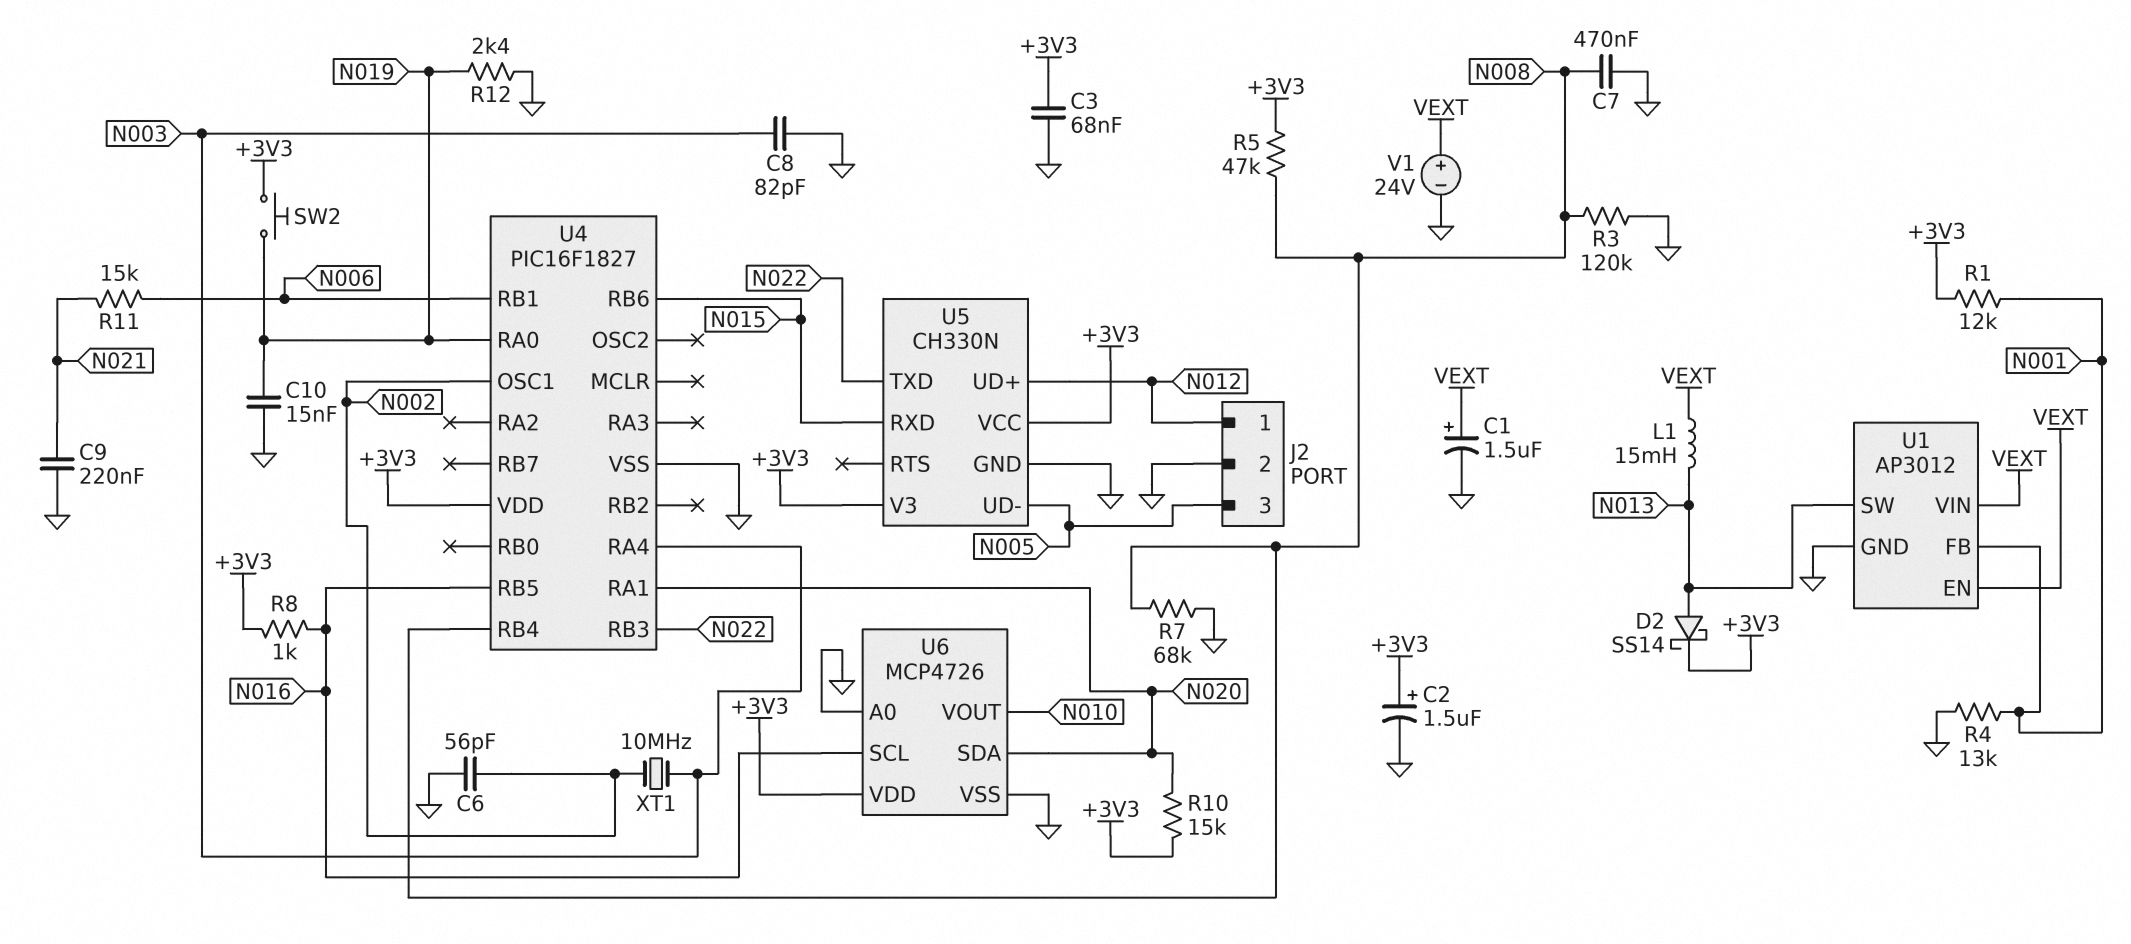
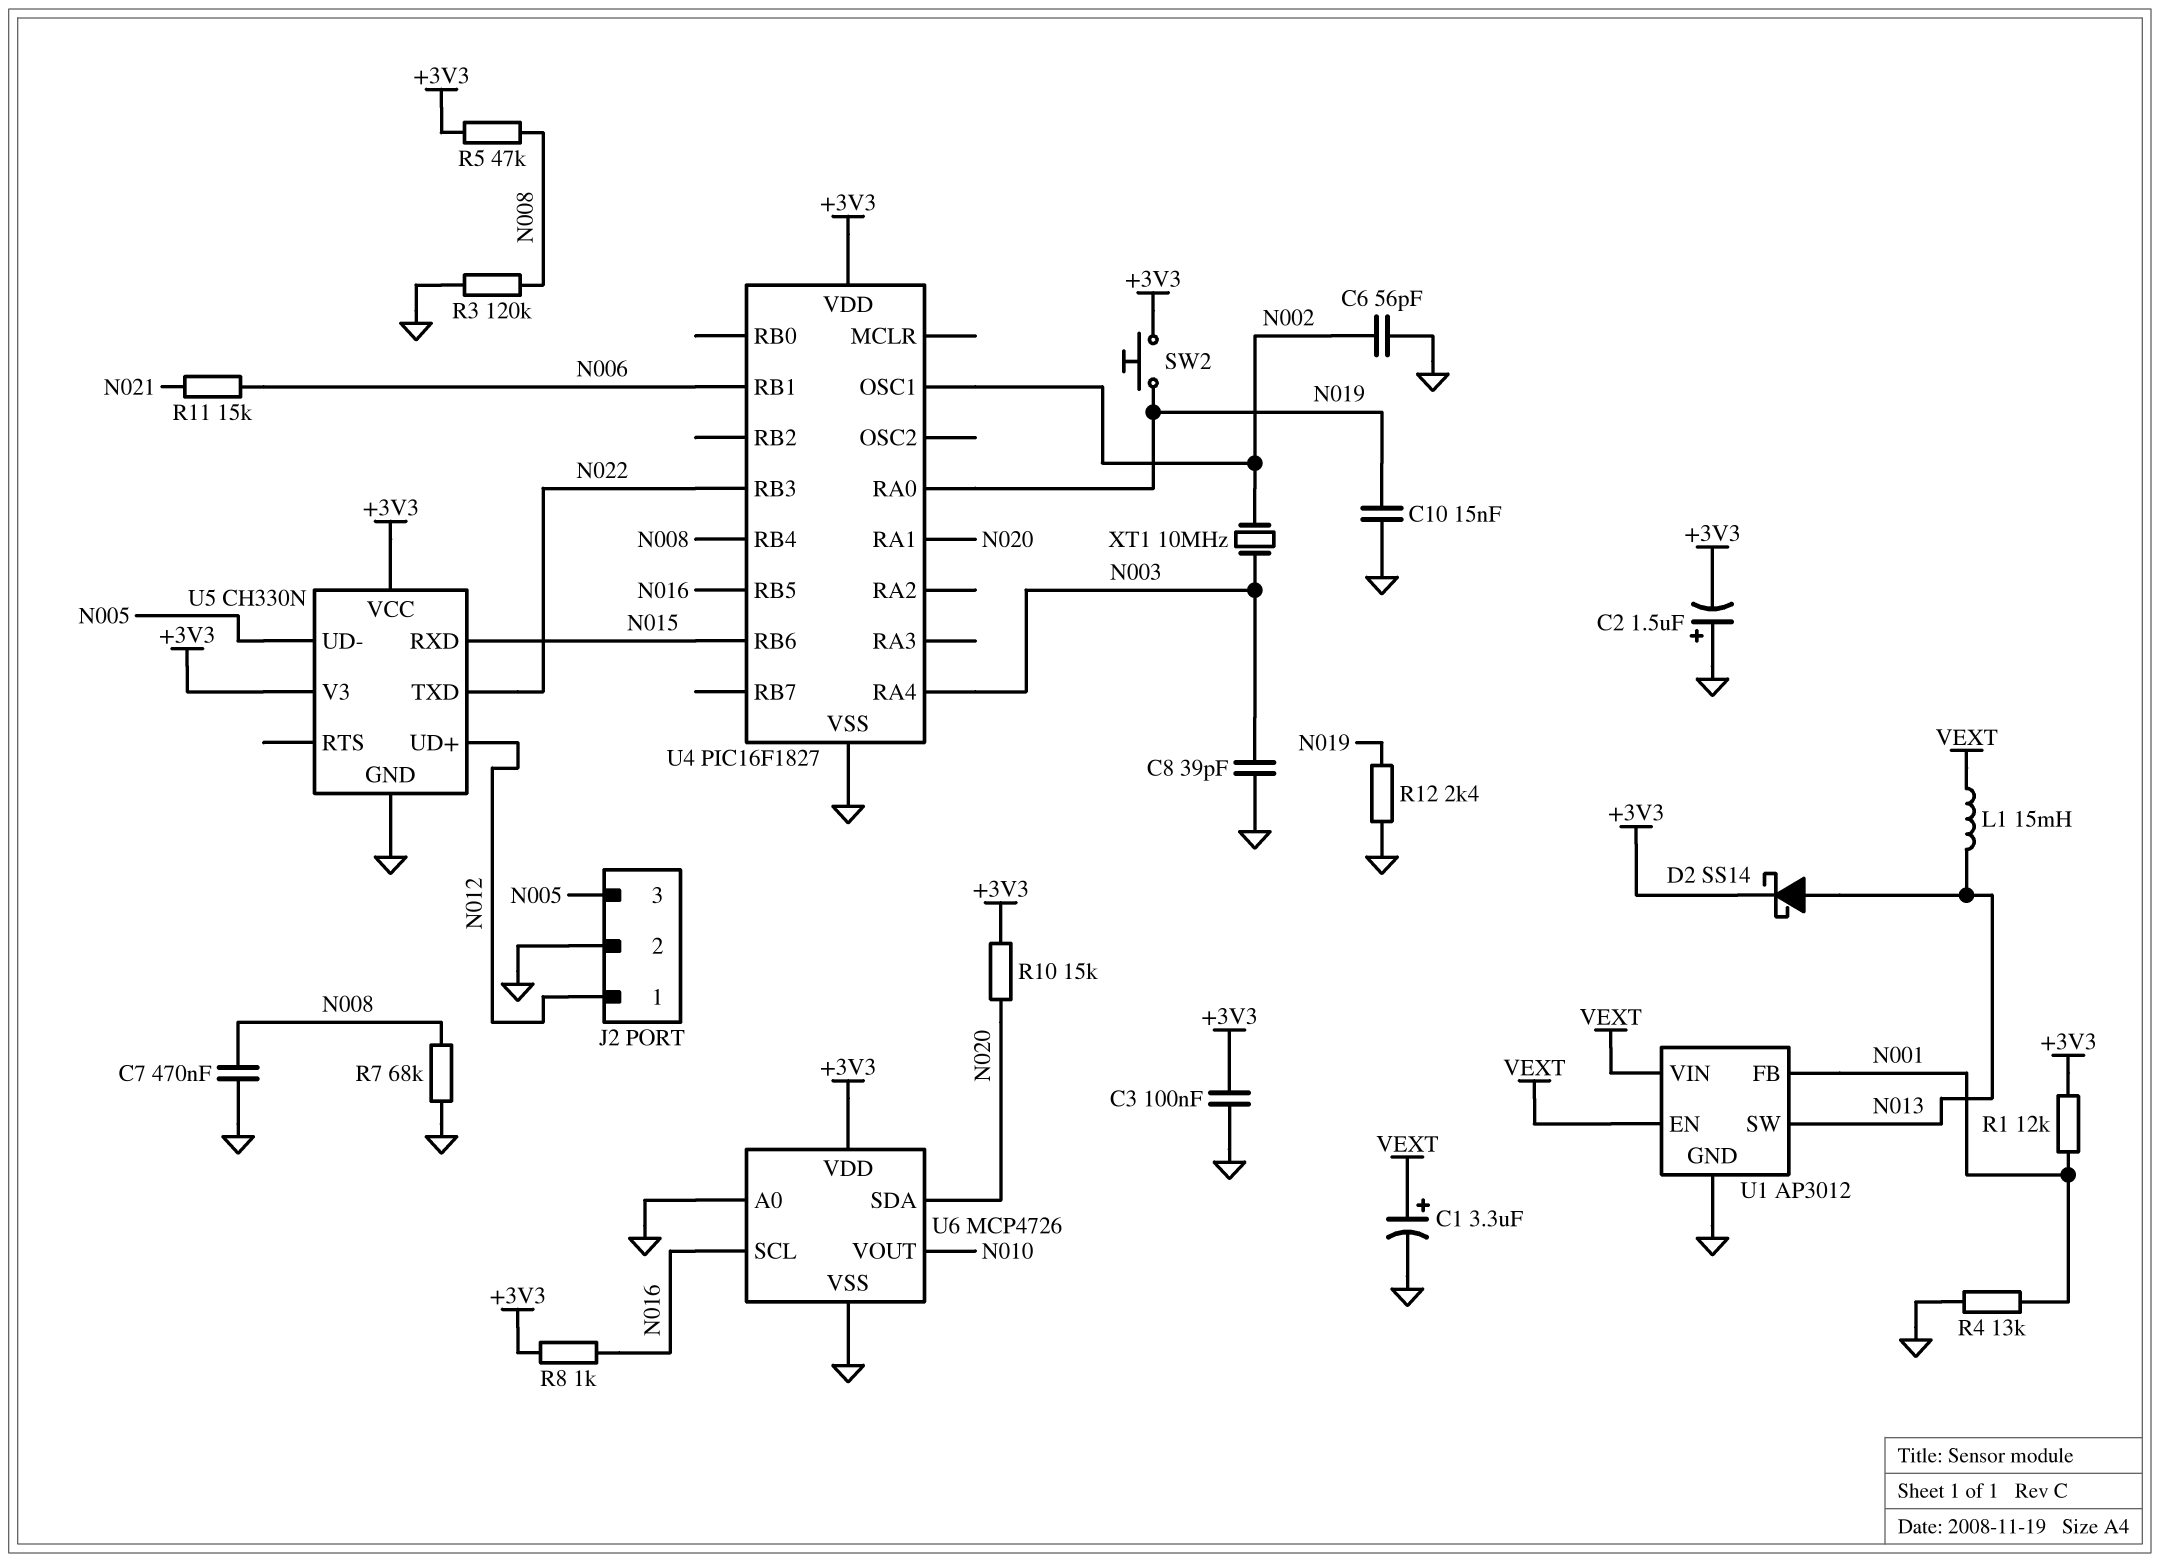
C1: 1.5uF (plus VEXT, minus GND) -> 3.3uF (plus VEXT, minus GND)
C2: 1.5uF (plus +3V3, minus GND) -> 1.5uF (plus GND, minus +3V3)
C3: 68nF (+3V3, GND) -> 100nF (+3V3, GND)
C8: 82pF (GND, N003) -> 39pF (GND, N003)
C9: 220nF (GND, N021) -> none
V1: 24V (plus VEXT, minus GND) -> none

